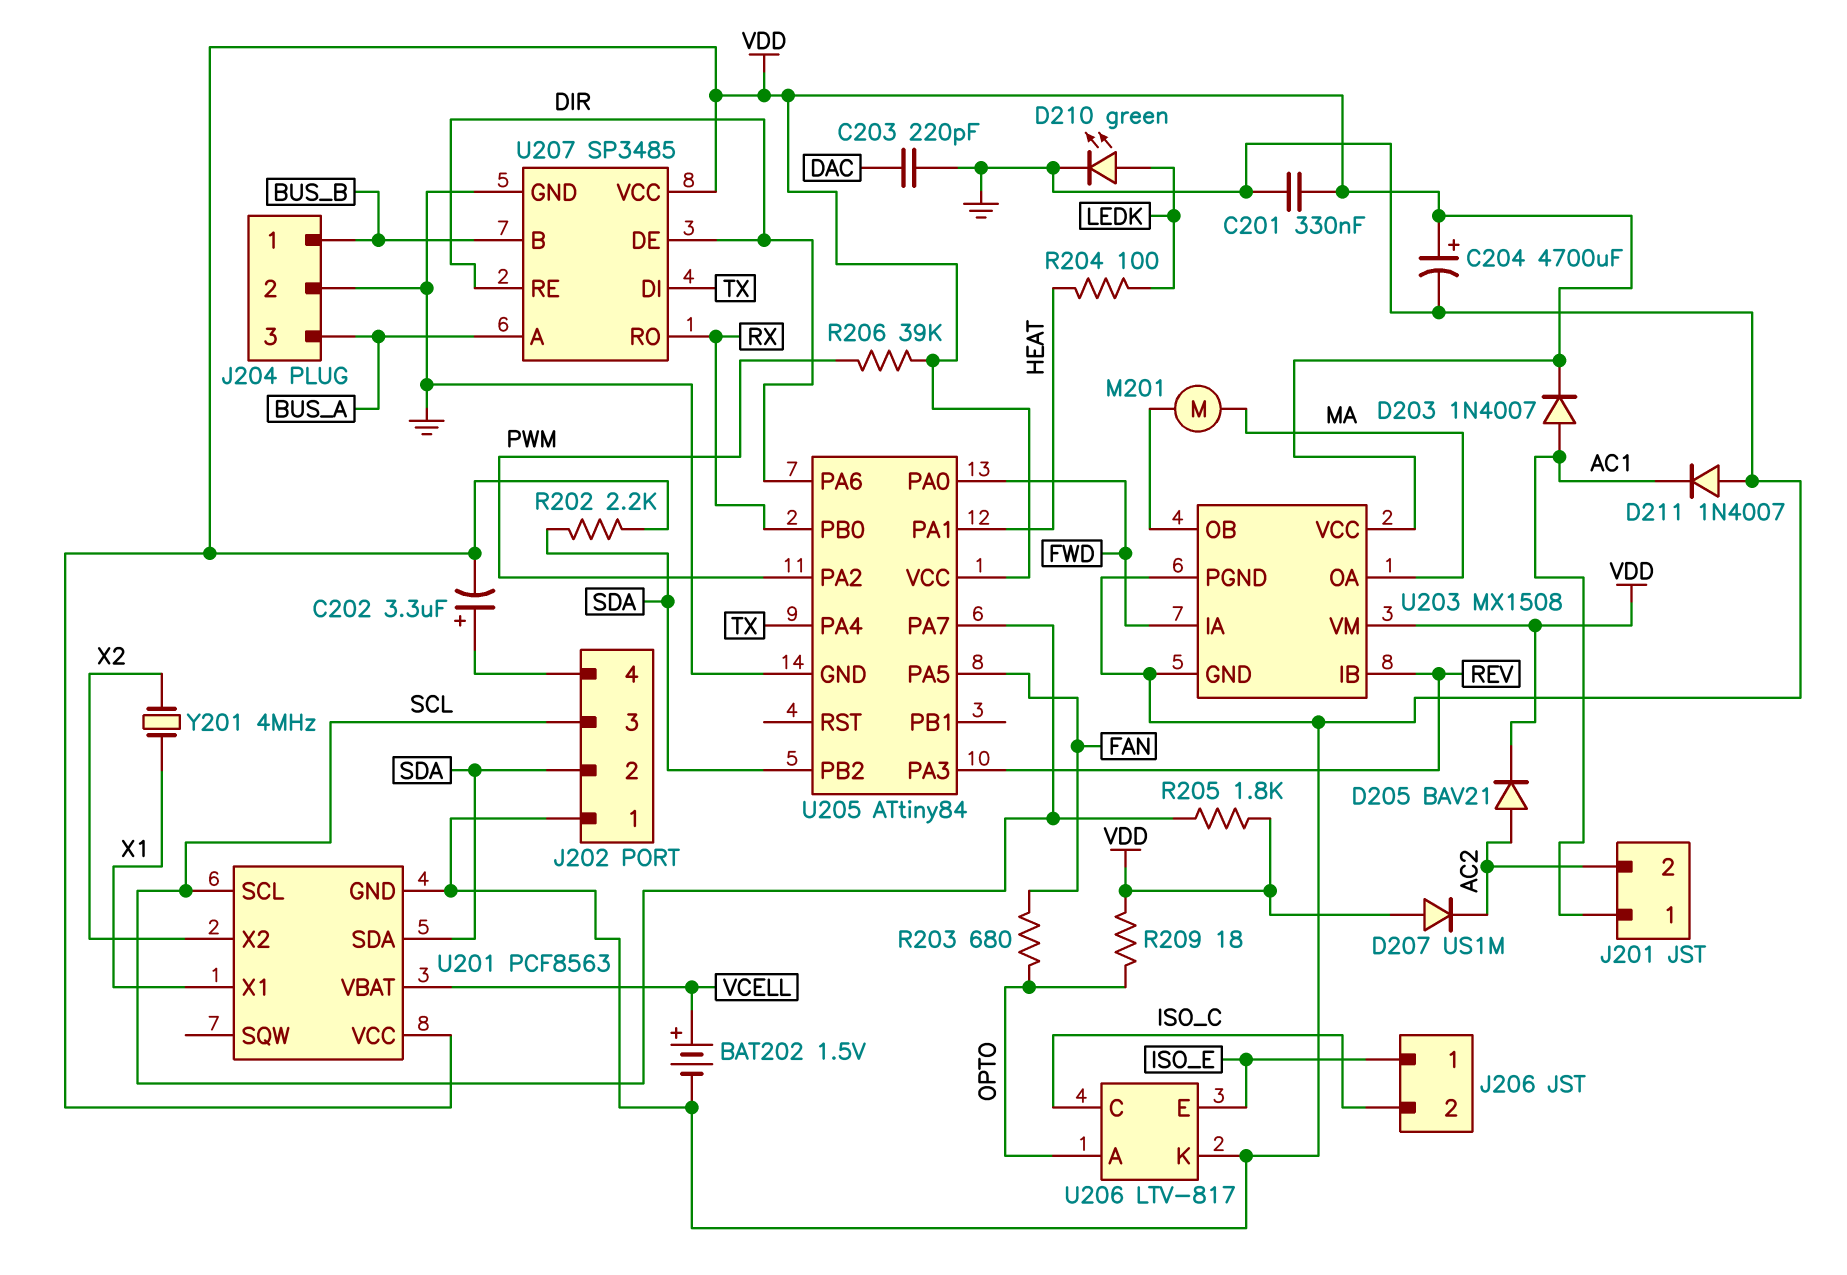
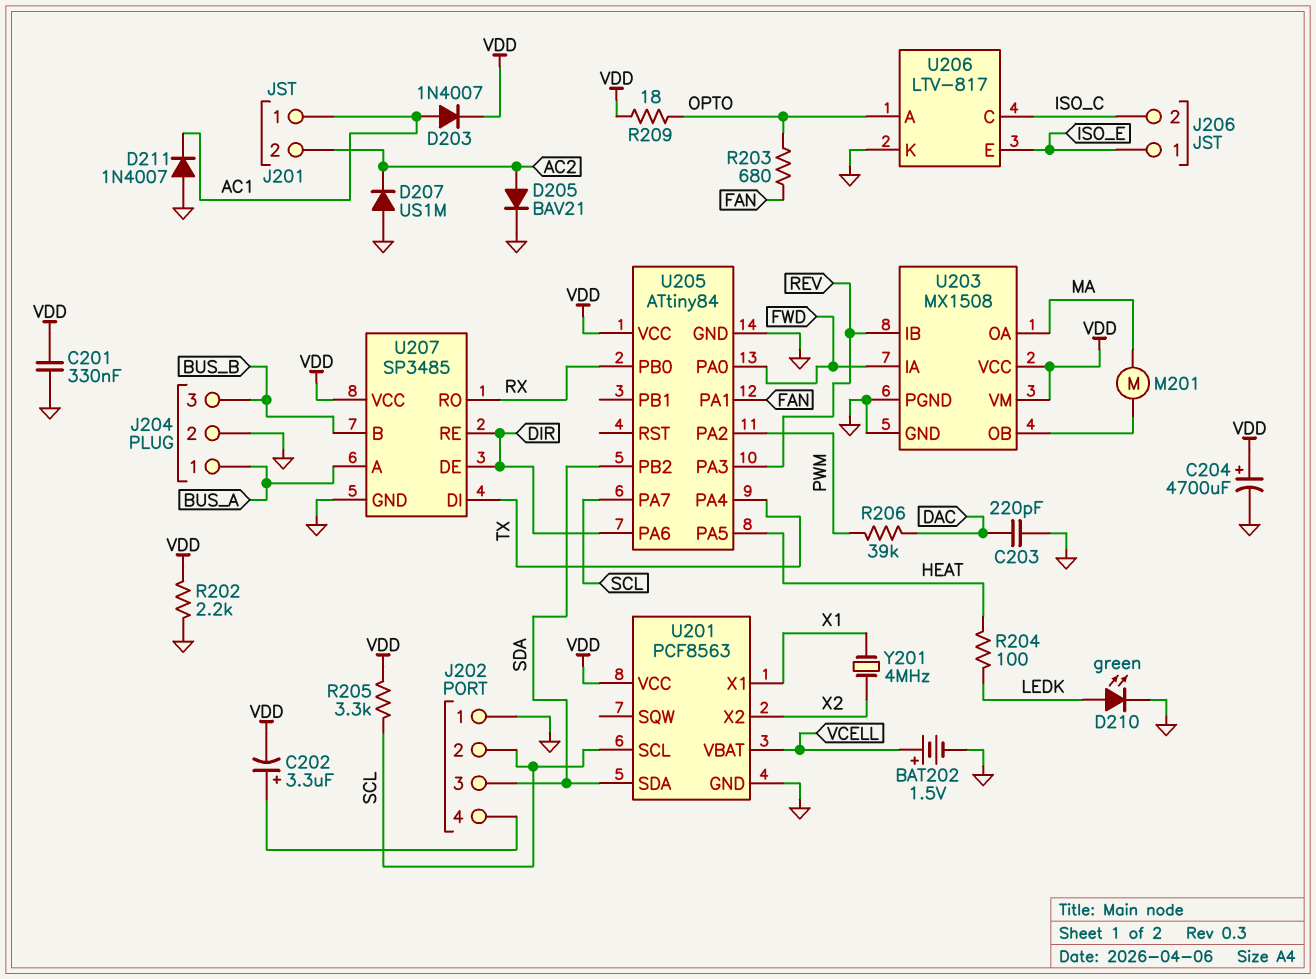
D205: diode BAV21 (A AC2, K VDD) -> diode BAV21 (A AC2, K GND)
D207: diode US1M (A VDD, K AC2) -> diode US1M (A GND, K AC2)
J202 pin 2: SDA -> SCL
J202 pin 3: SCL -> SDA
J204 pin 1: BUS_B -> BUS_A
J204 pin 3: BUS_A -> BUS_B
R202: 2.2k (SDA, VDD) -> 2.2k (GND, VDD)
R205: 1.8k (SCL, VDD) -> 3.3k (SCL, VDD)
R206: 39k (PWM, VDD) -> 39k (DAC, PWM)
U205 pin PA1: HEAT -> FAN
U205 pin PA5: FAN -> HEAT

